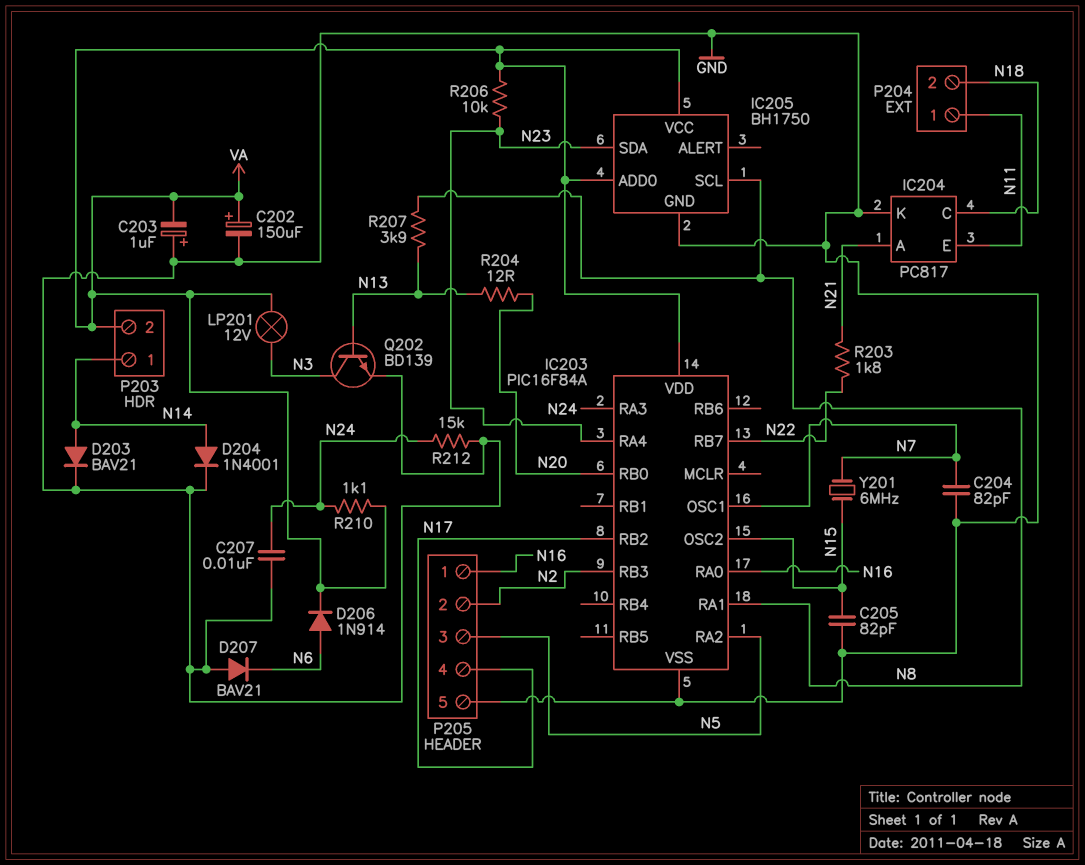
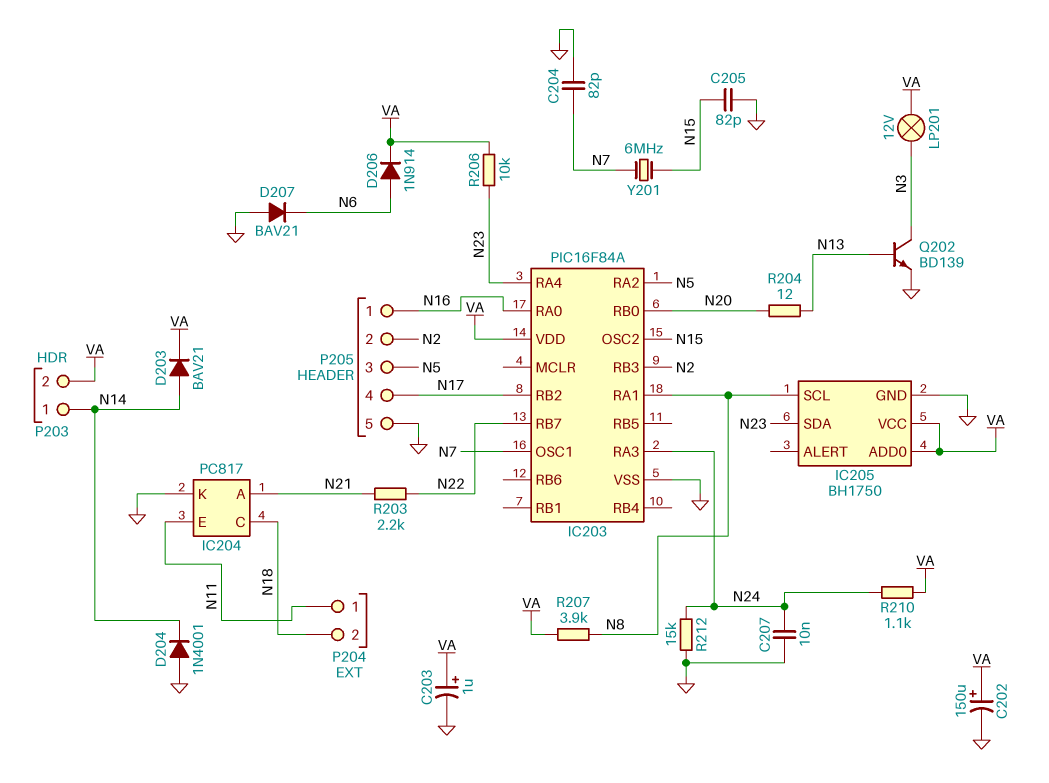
C203: 1uF (plus GND, minus VA) -> 1uF (plus VA, minus GND)
D203: diode BAV21 (A N14, K GND) -> diode BAV21 (A N14, K VA)
D204: diode 1N4001 (A N14, K GND) -> diode 1N4001 (A GND, K N14)
R203: 1.8k (N21, N22) -> 2.2k (N21, N22)
R207: 3.9k (N8, N13) -> 3.9k (N8, VA)

